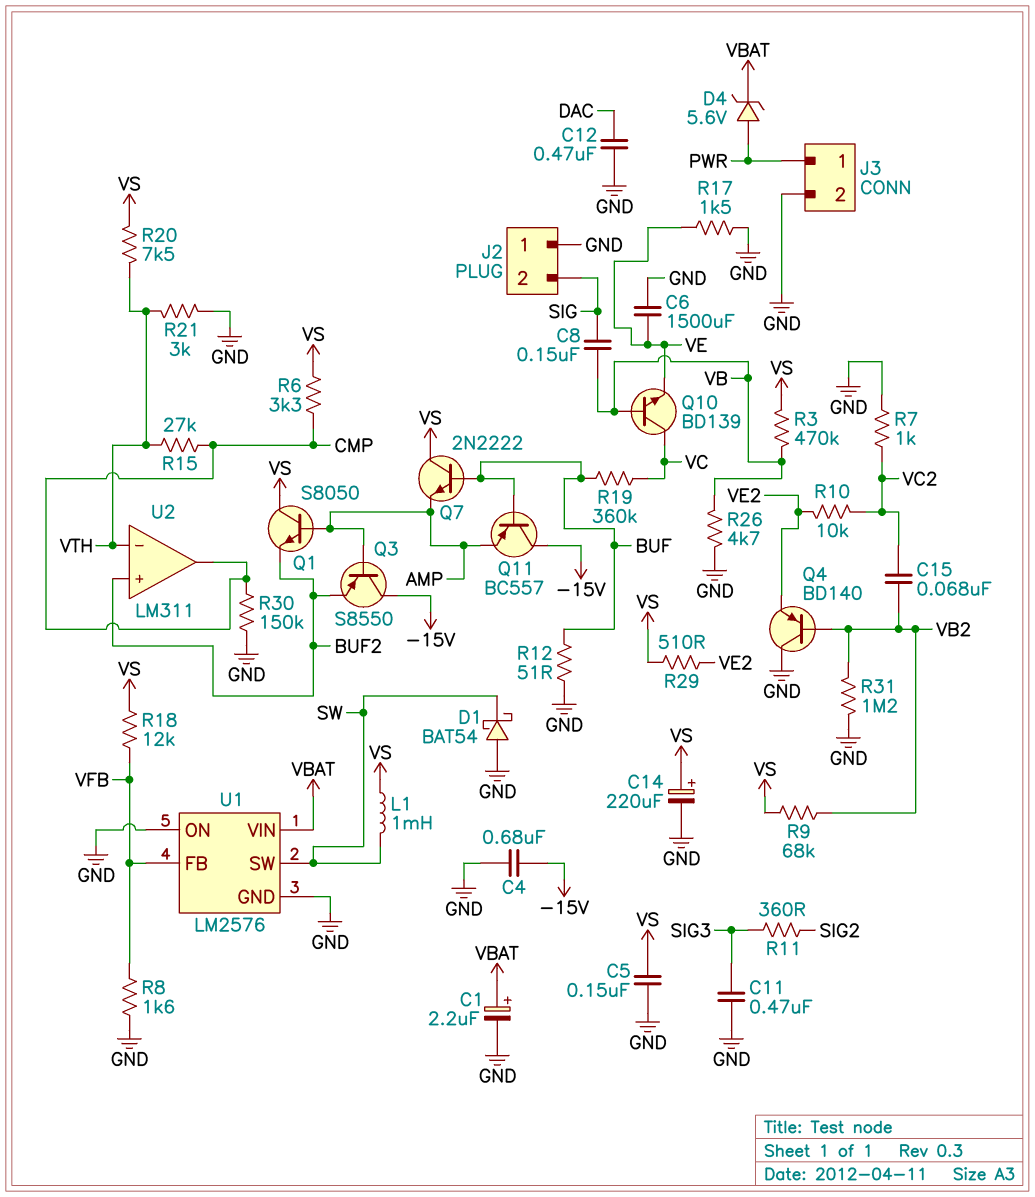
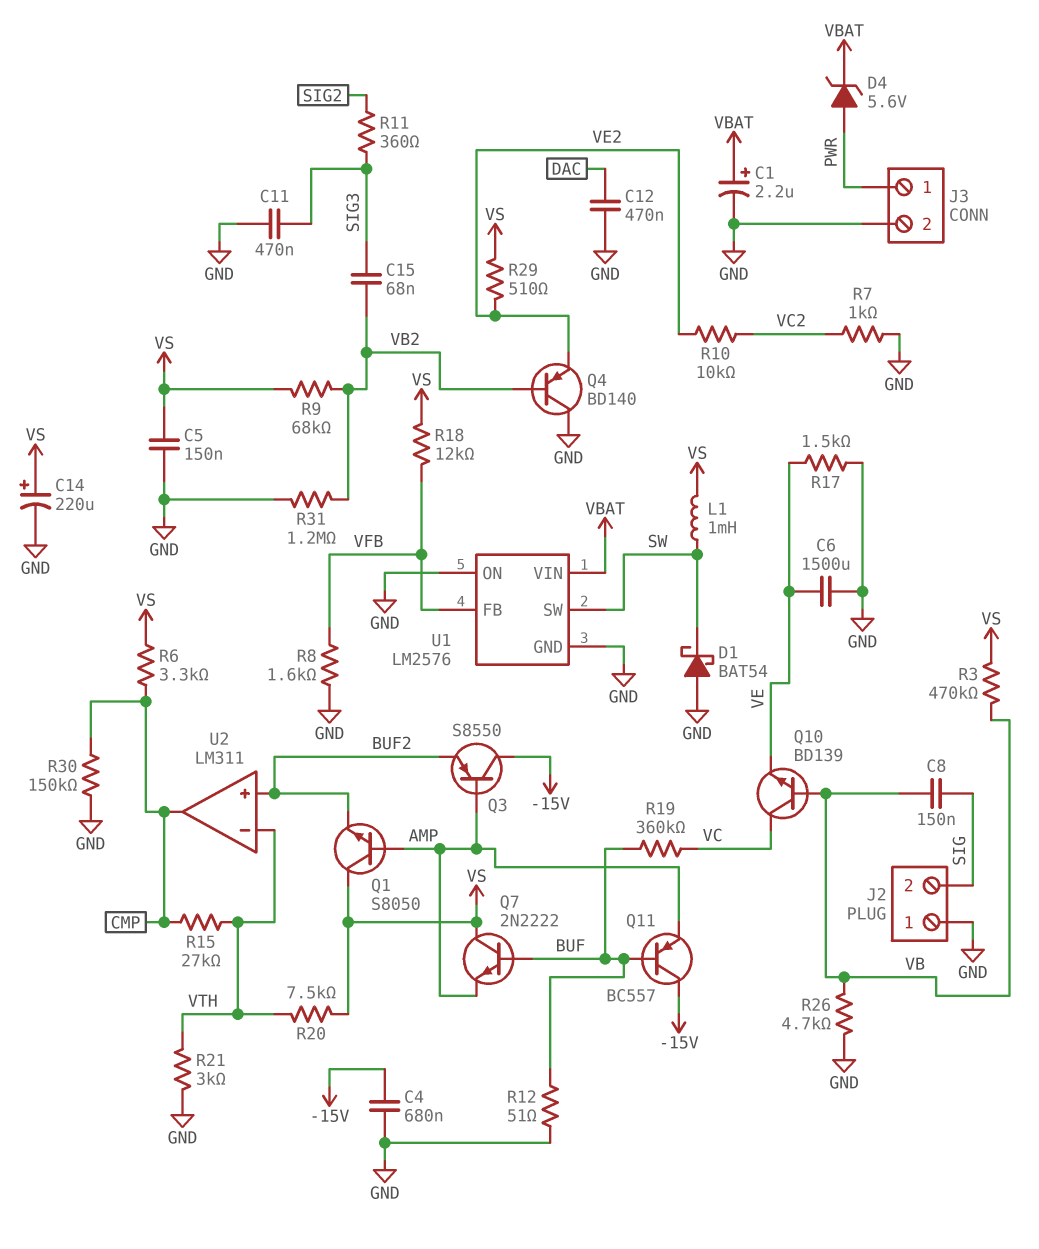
C15: 68nF (VB2, VC2) -> 68nF (SIG3, VB2)

